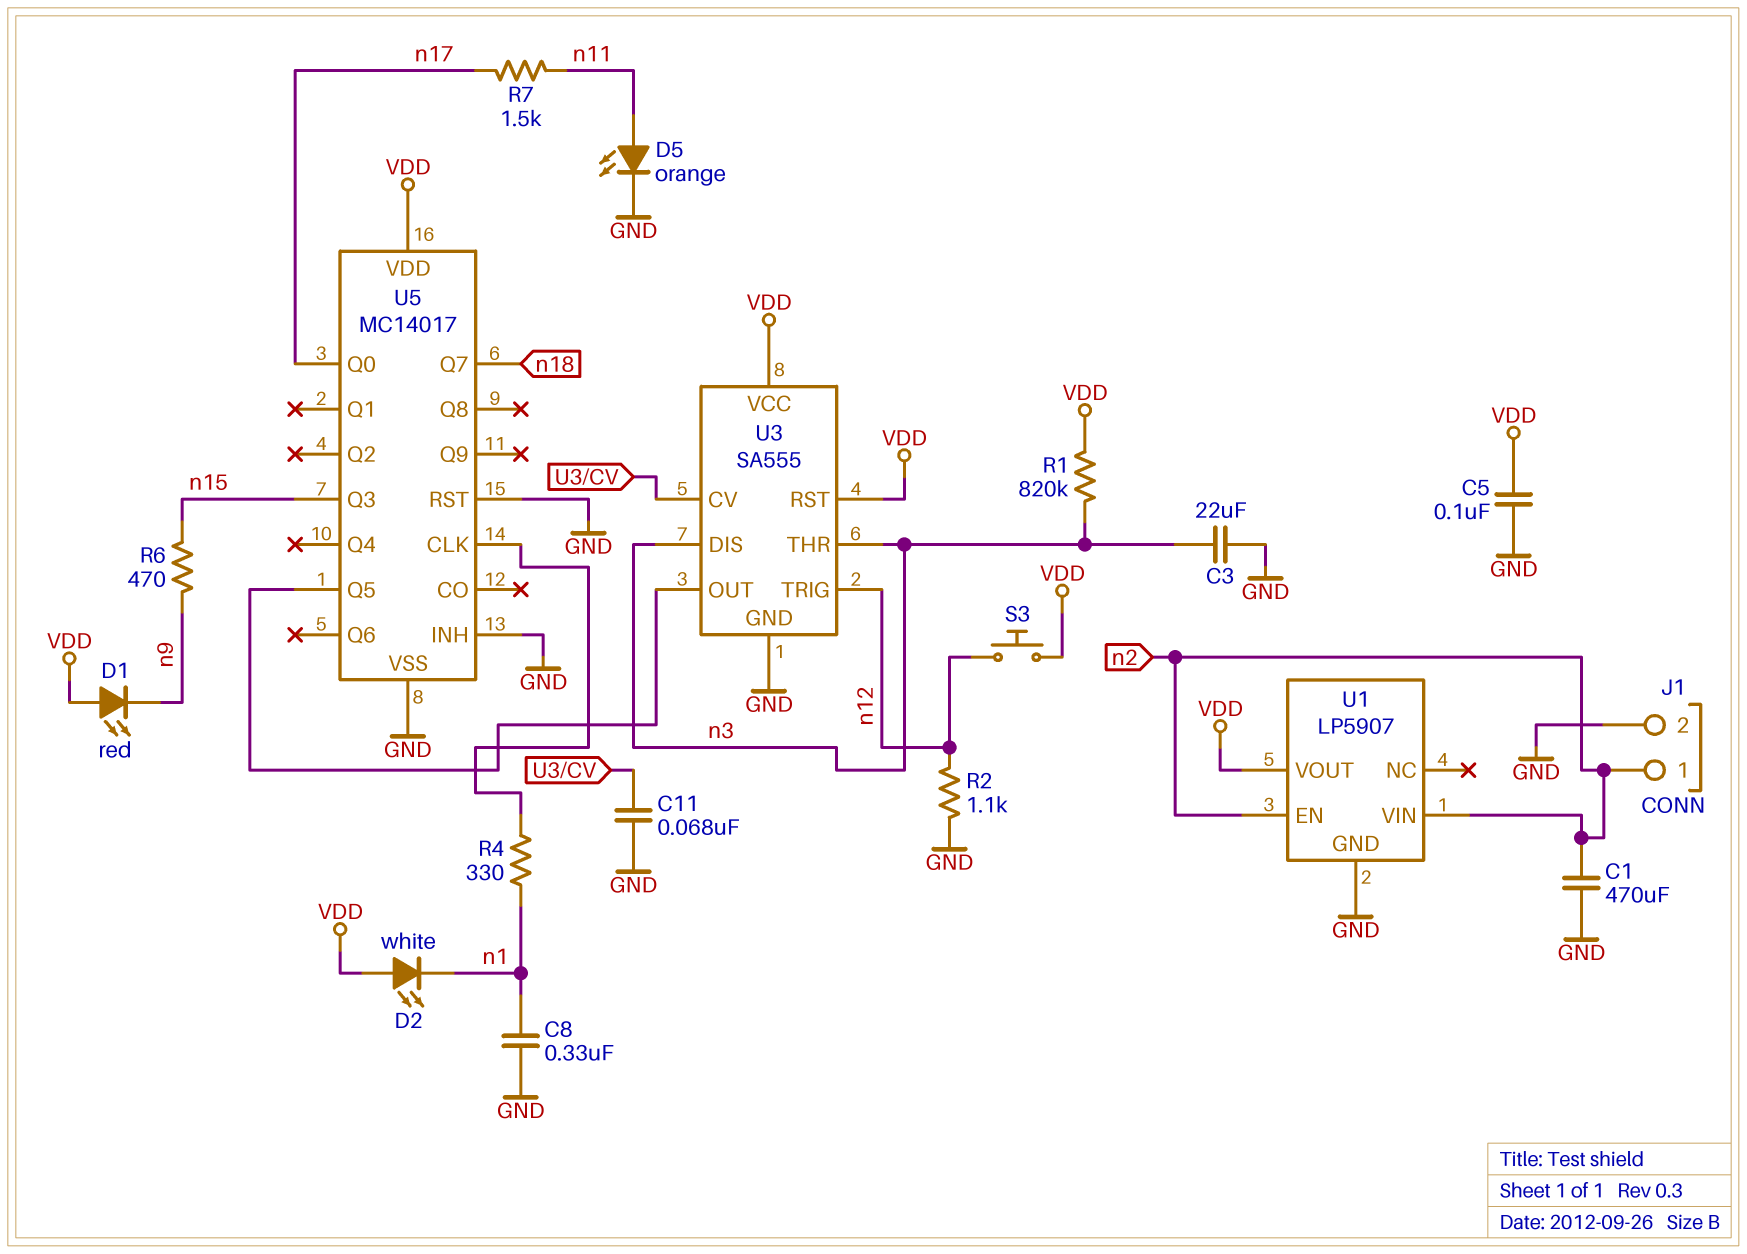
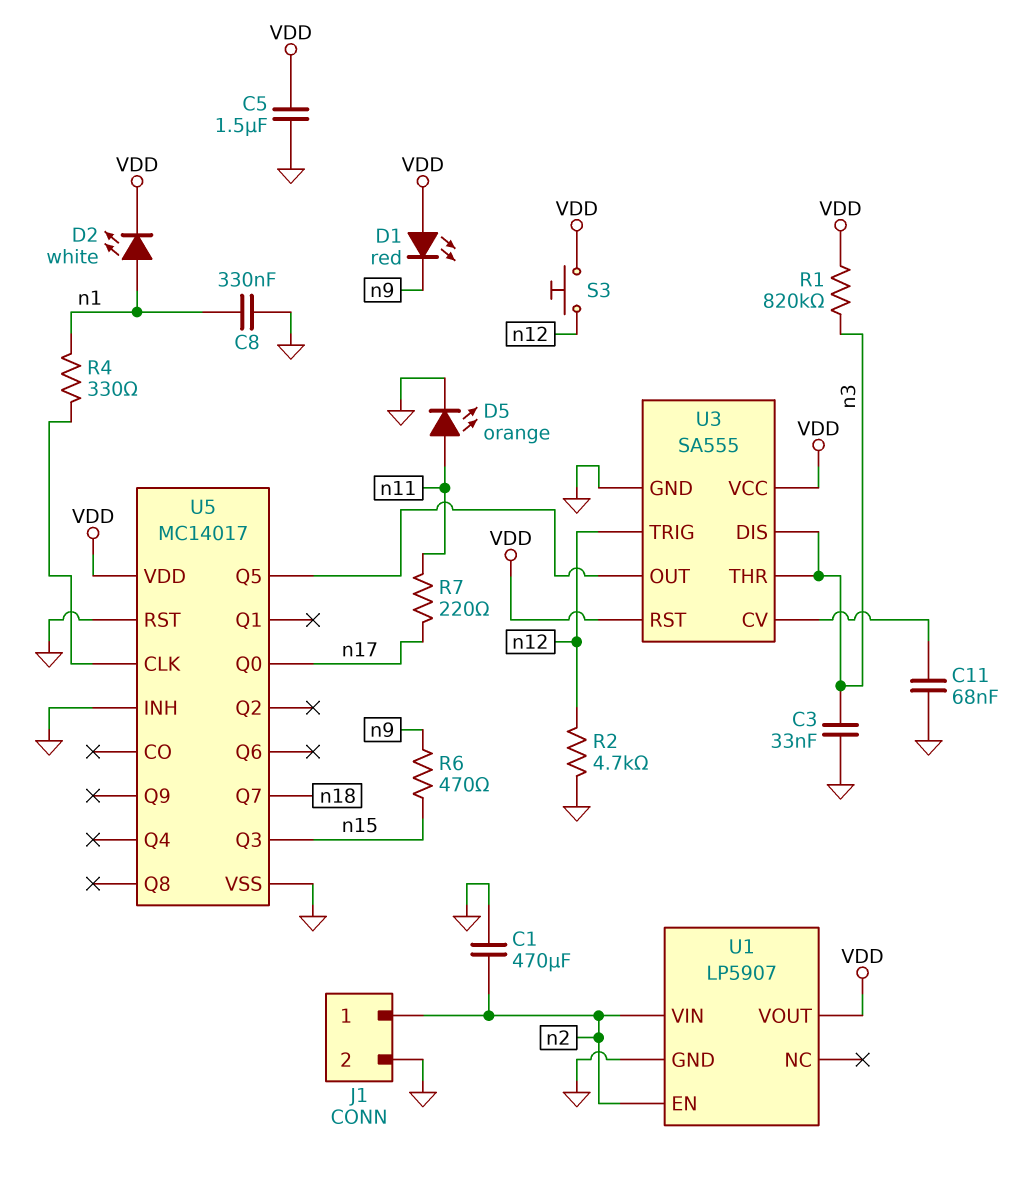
C3: 22uF (GND, n3) -> 33nF (GND, n3)
C5: 100nF (GND, VDD) -> 1.5uF (GND, VDD)
D2: LED white (A VDD, K n1) -> LED white (A n1, K VDD)
R2: 1.1k (GND, n12) -> 4.7k (GND, n12)
R7: 1.5k (n11, n17) -> 220 (n11, n17)

